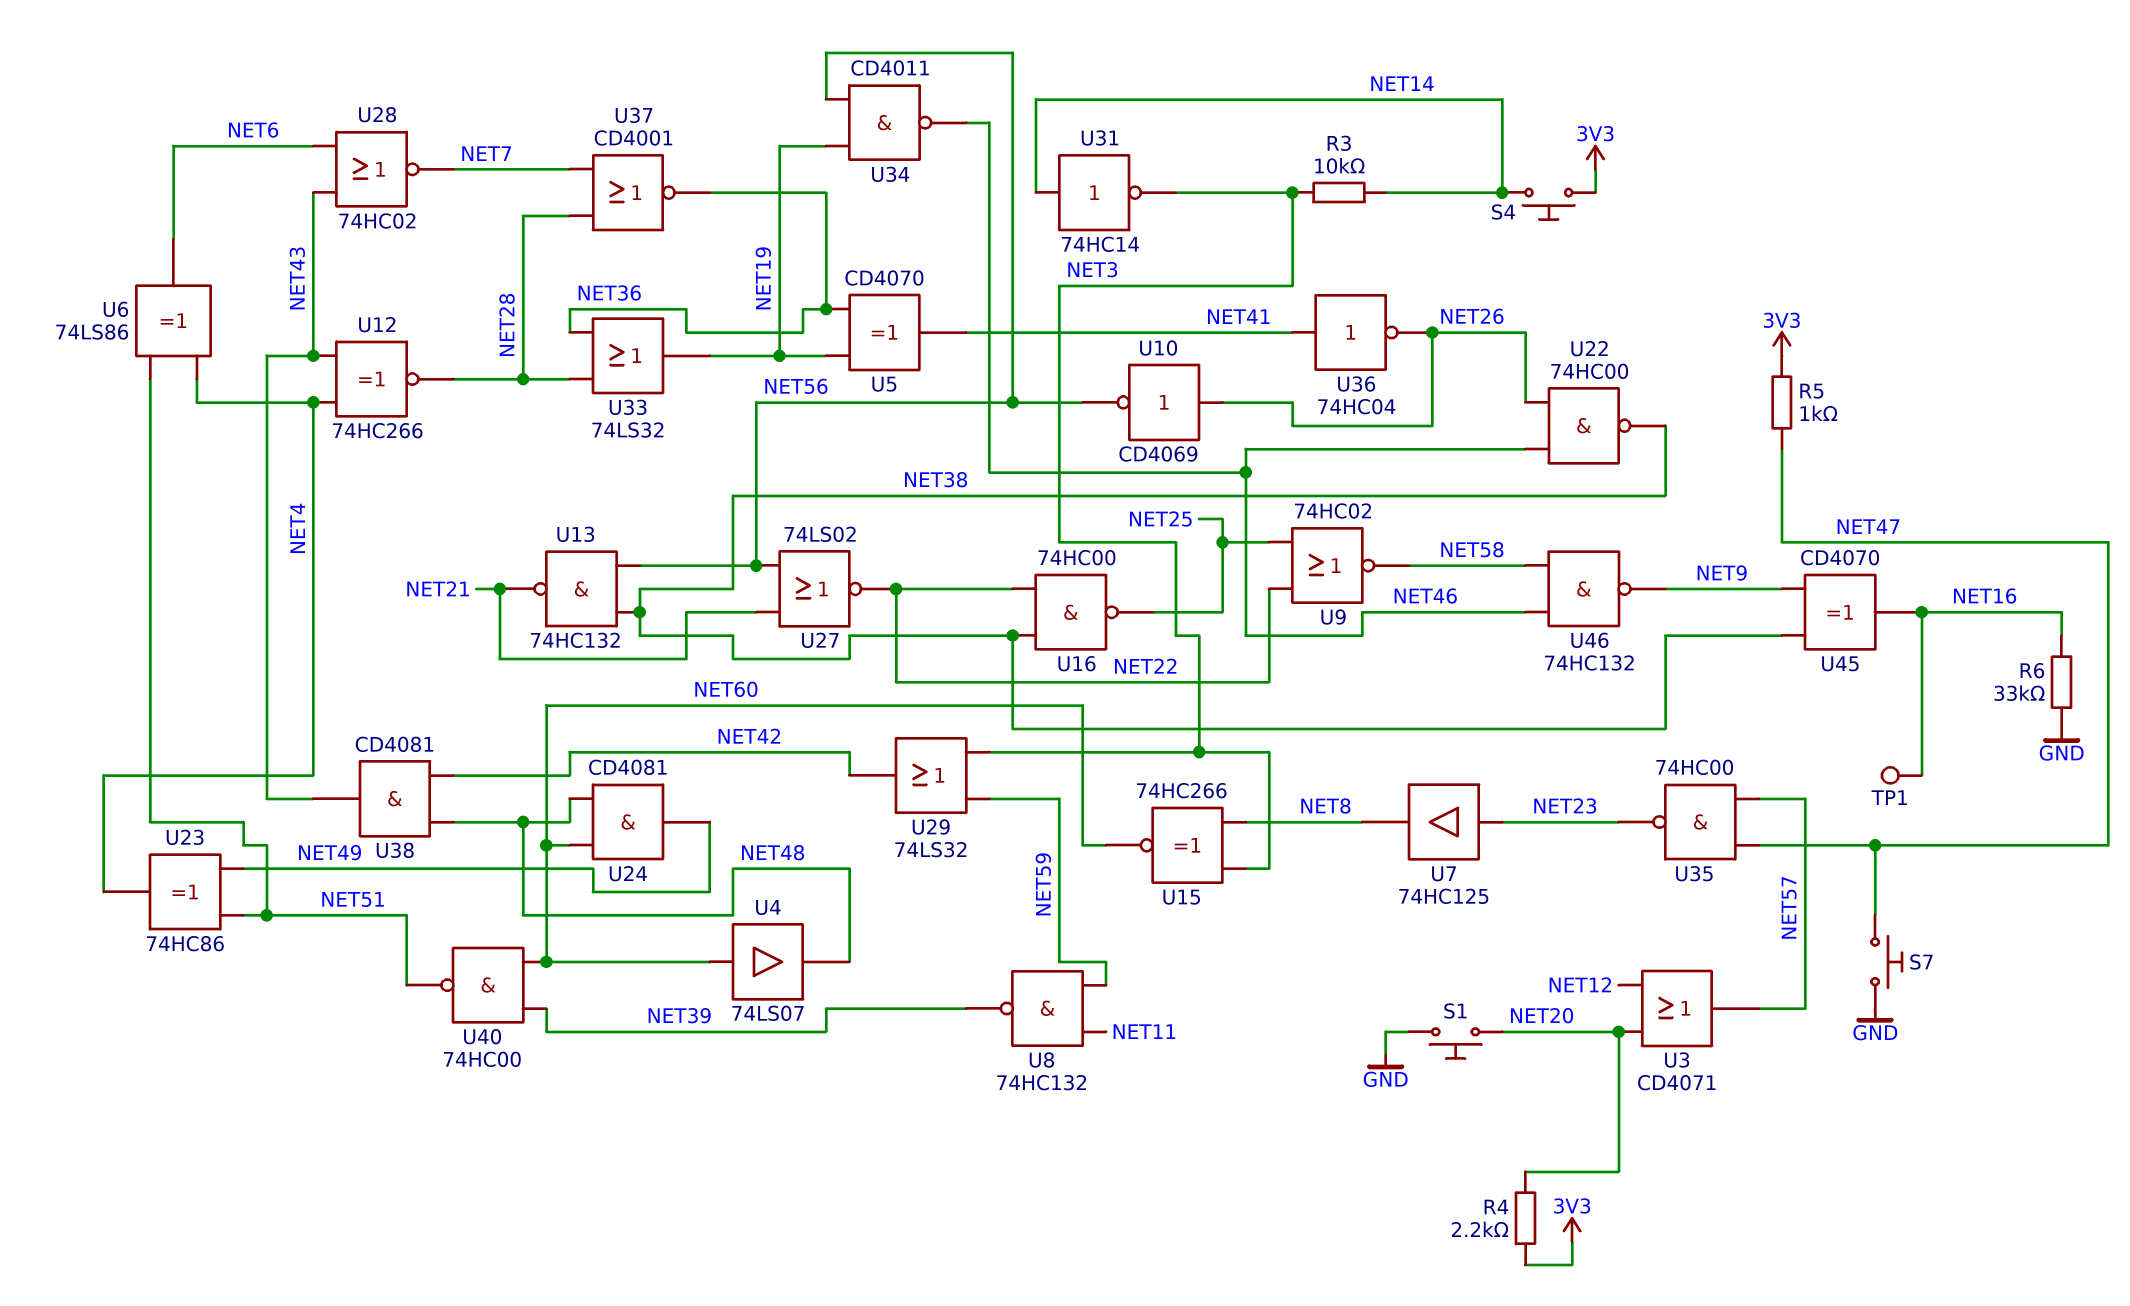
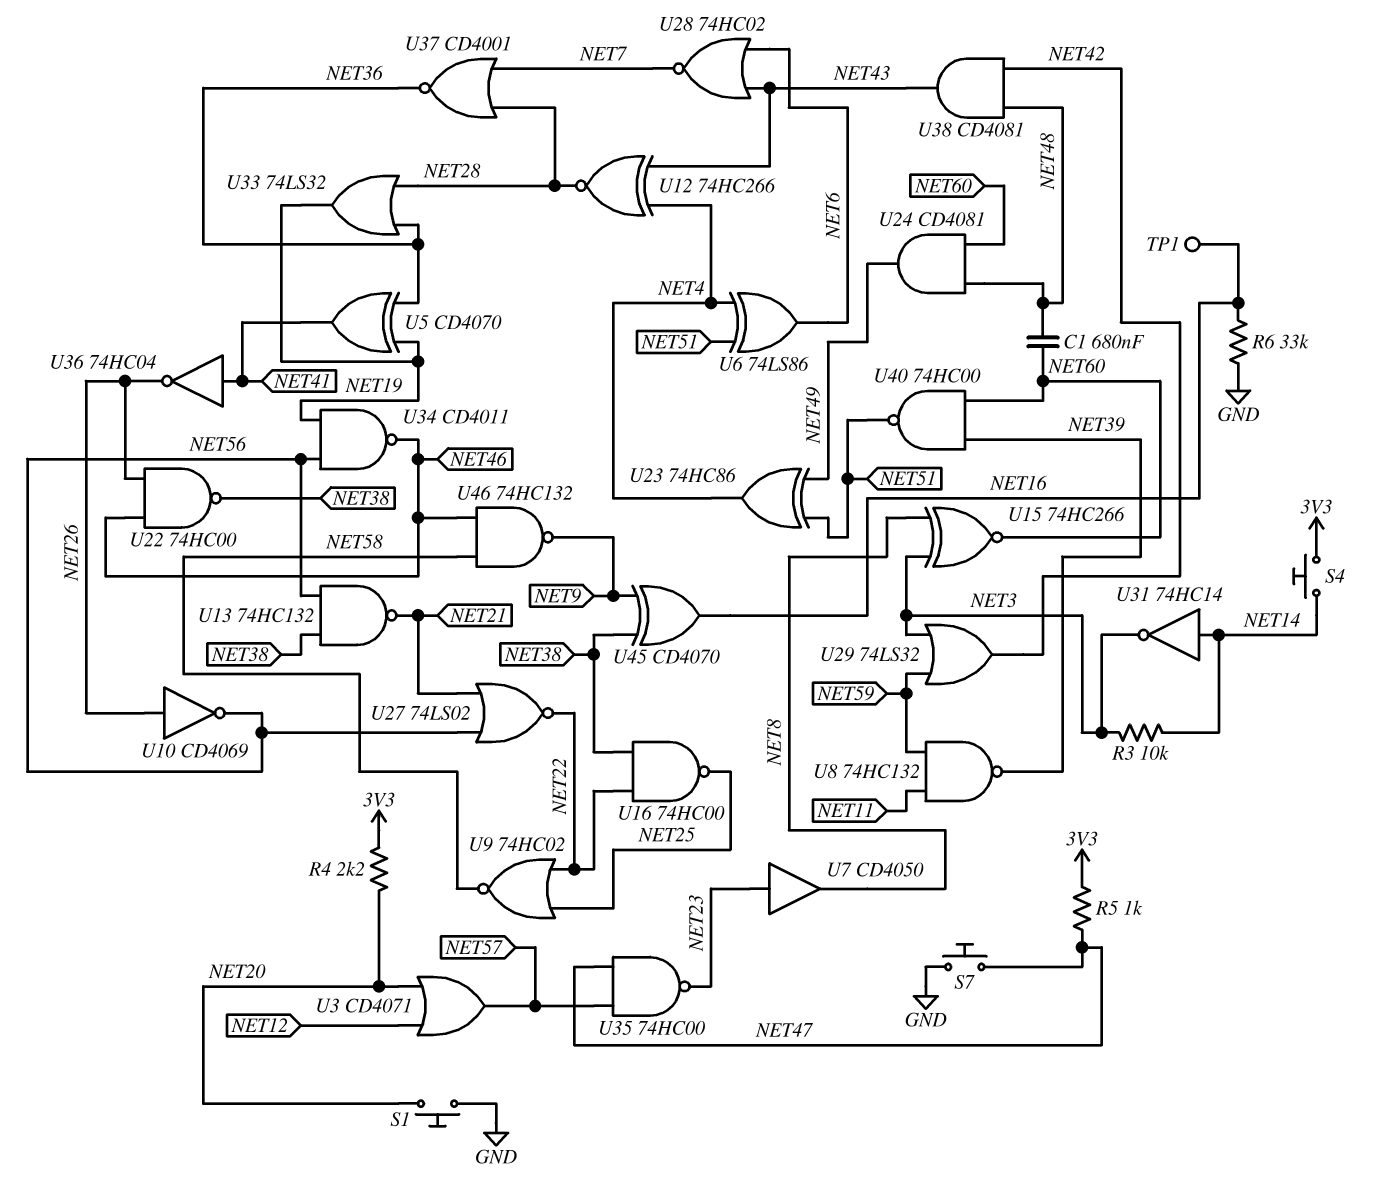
C1: none -> 680nF (NET48, NET60)
U4: buffer 74LS07 (in NET60, out NET48) -> none
U7: buffer 74HC125 (in NET23, out NET8) -> buffer CD4050 (in NET23, out NET8)

